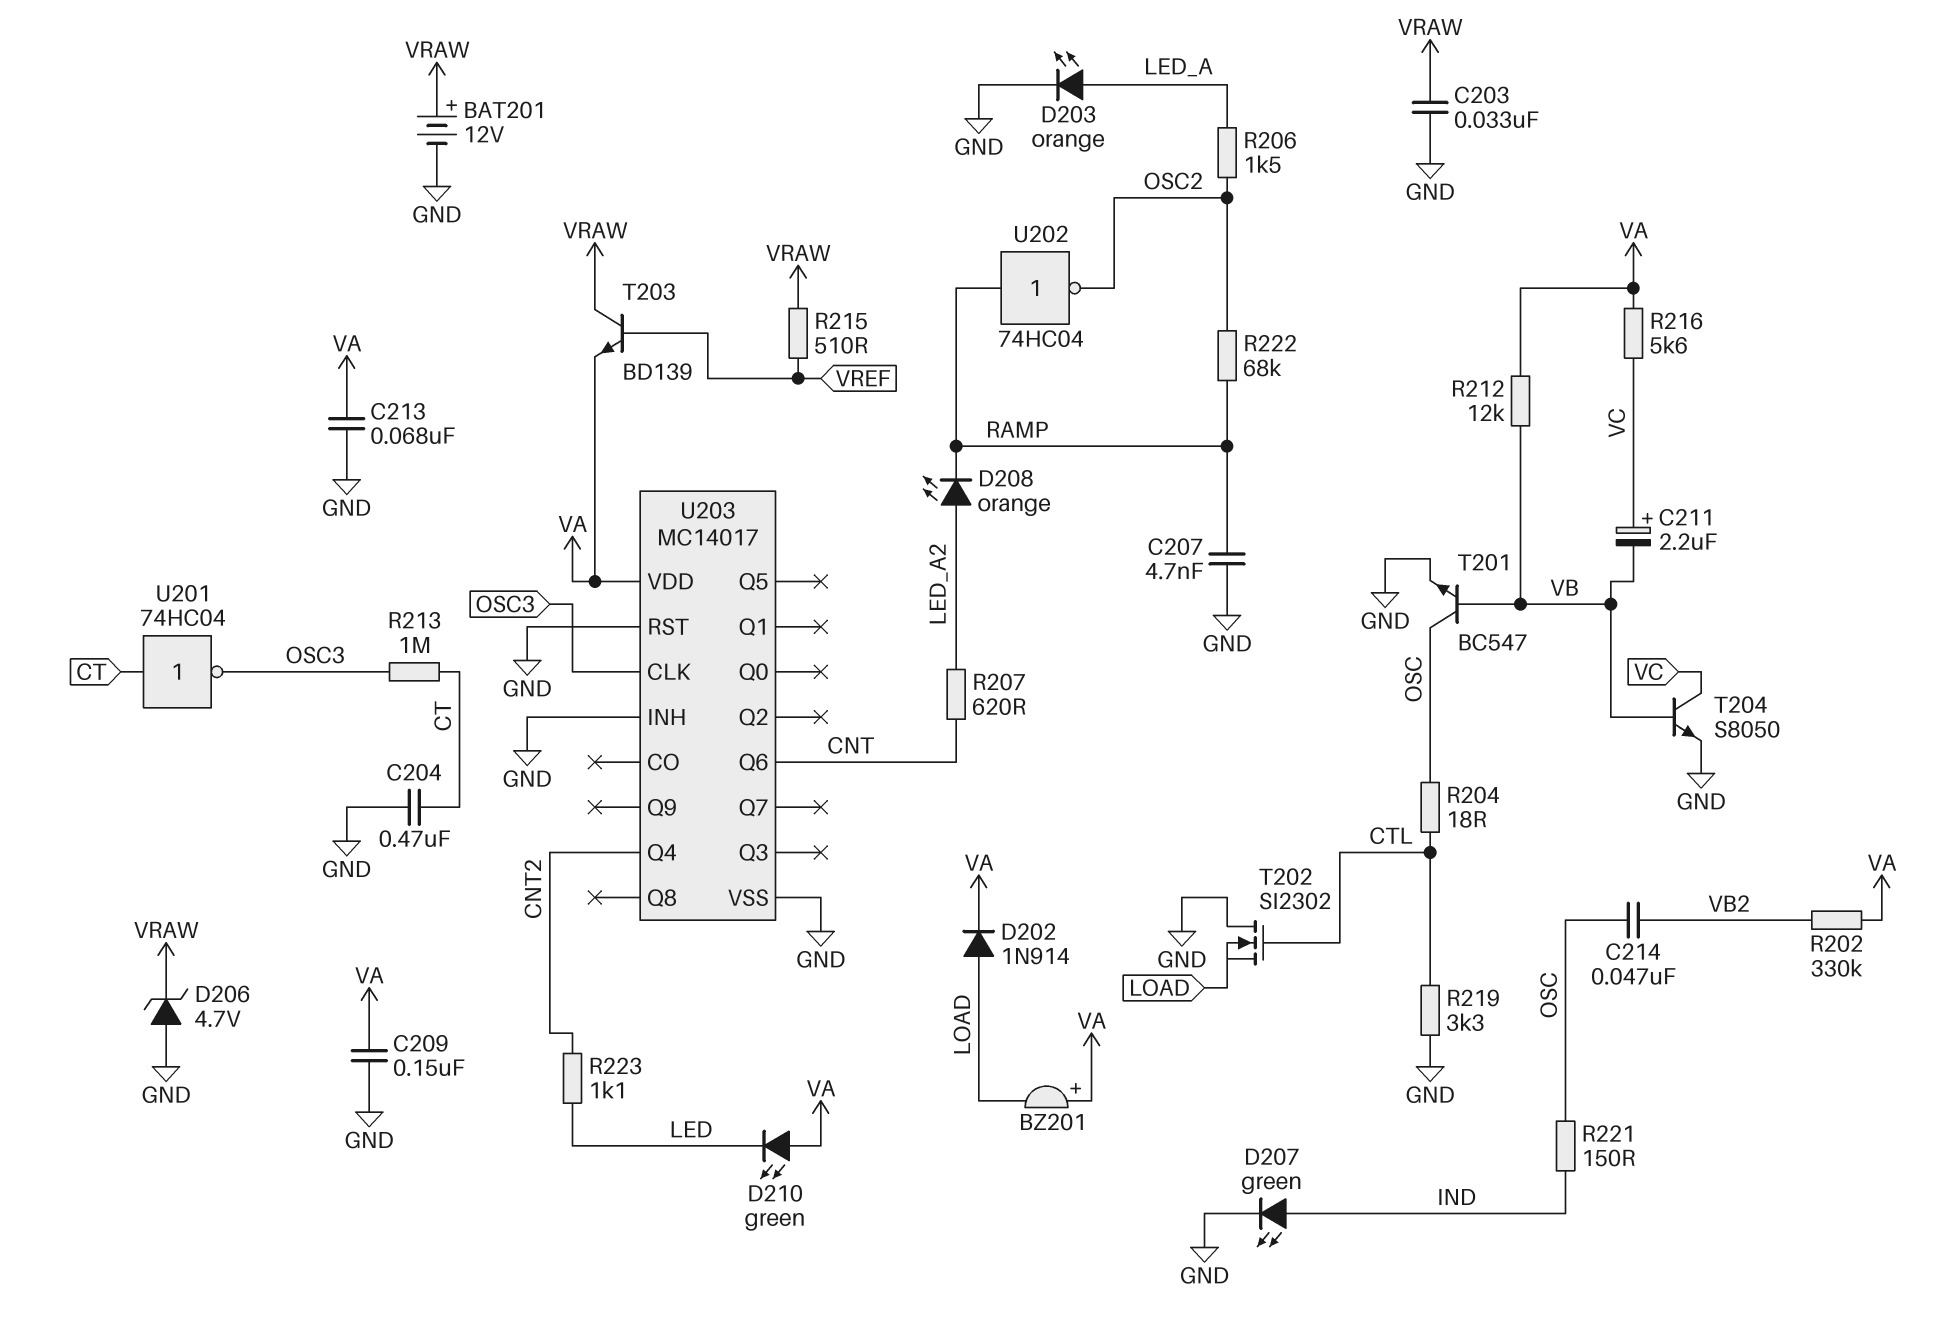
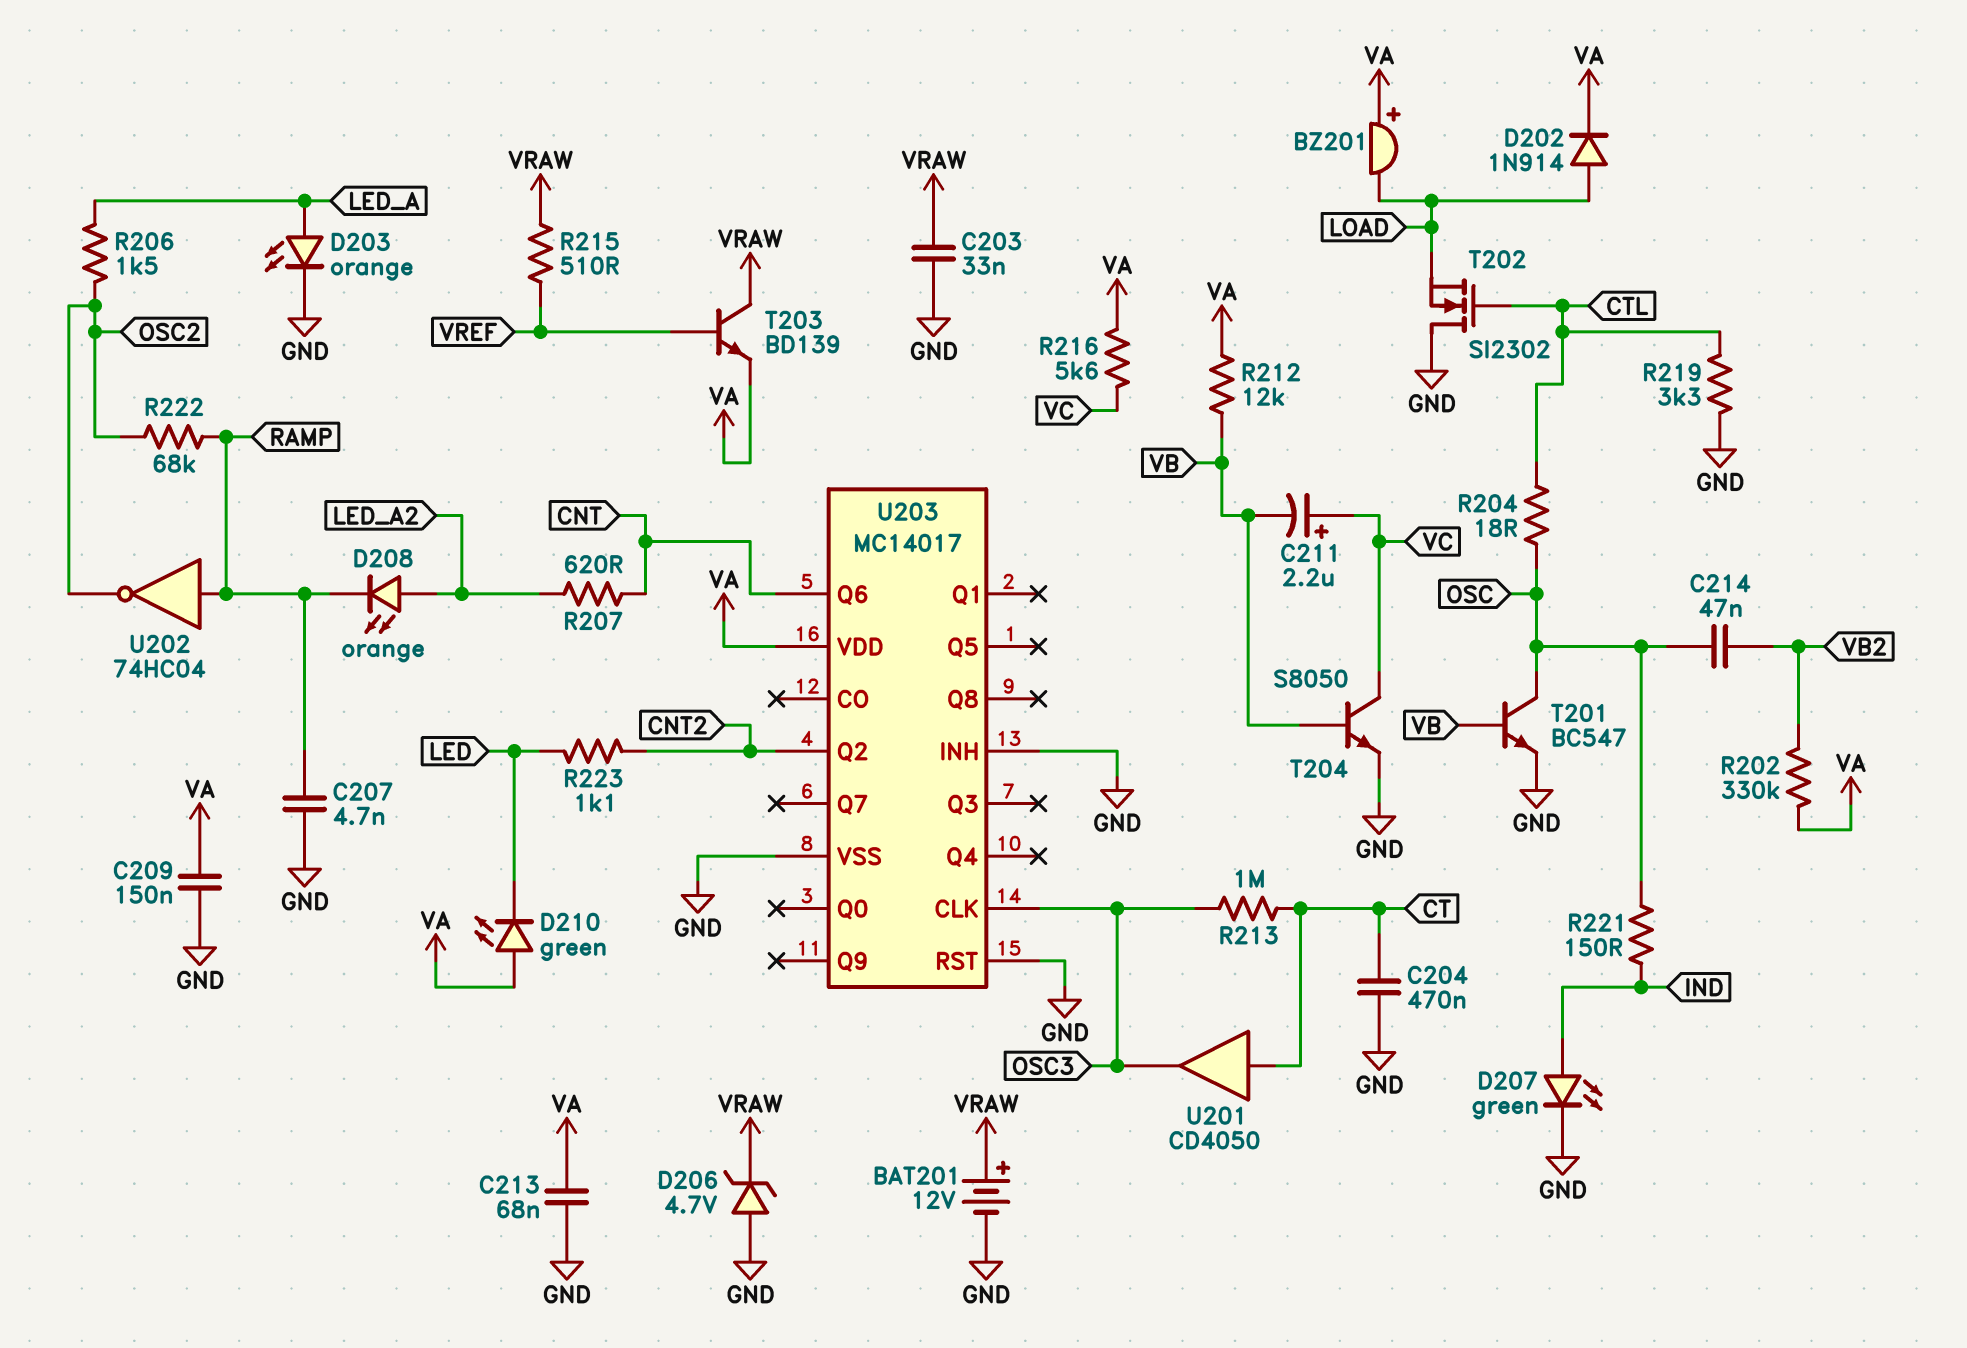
U201: NOT 74HC04 (in CT, out OSC3) -> buffer CD4050 (in CT, out OSC3)
U203 pin Q2: none -> CNT2
U203 pin Q4: CNT2 -> none

